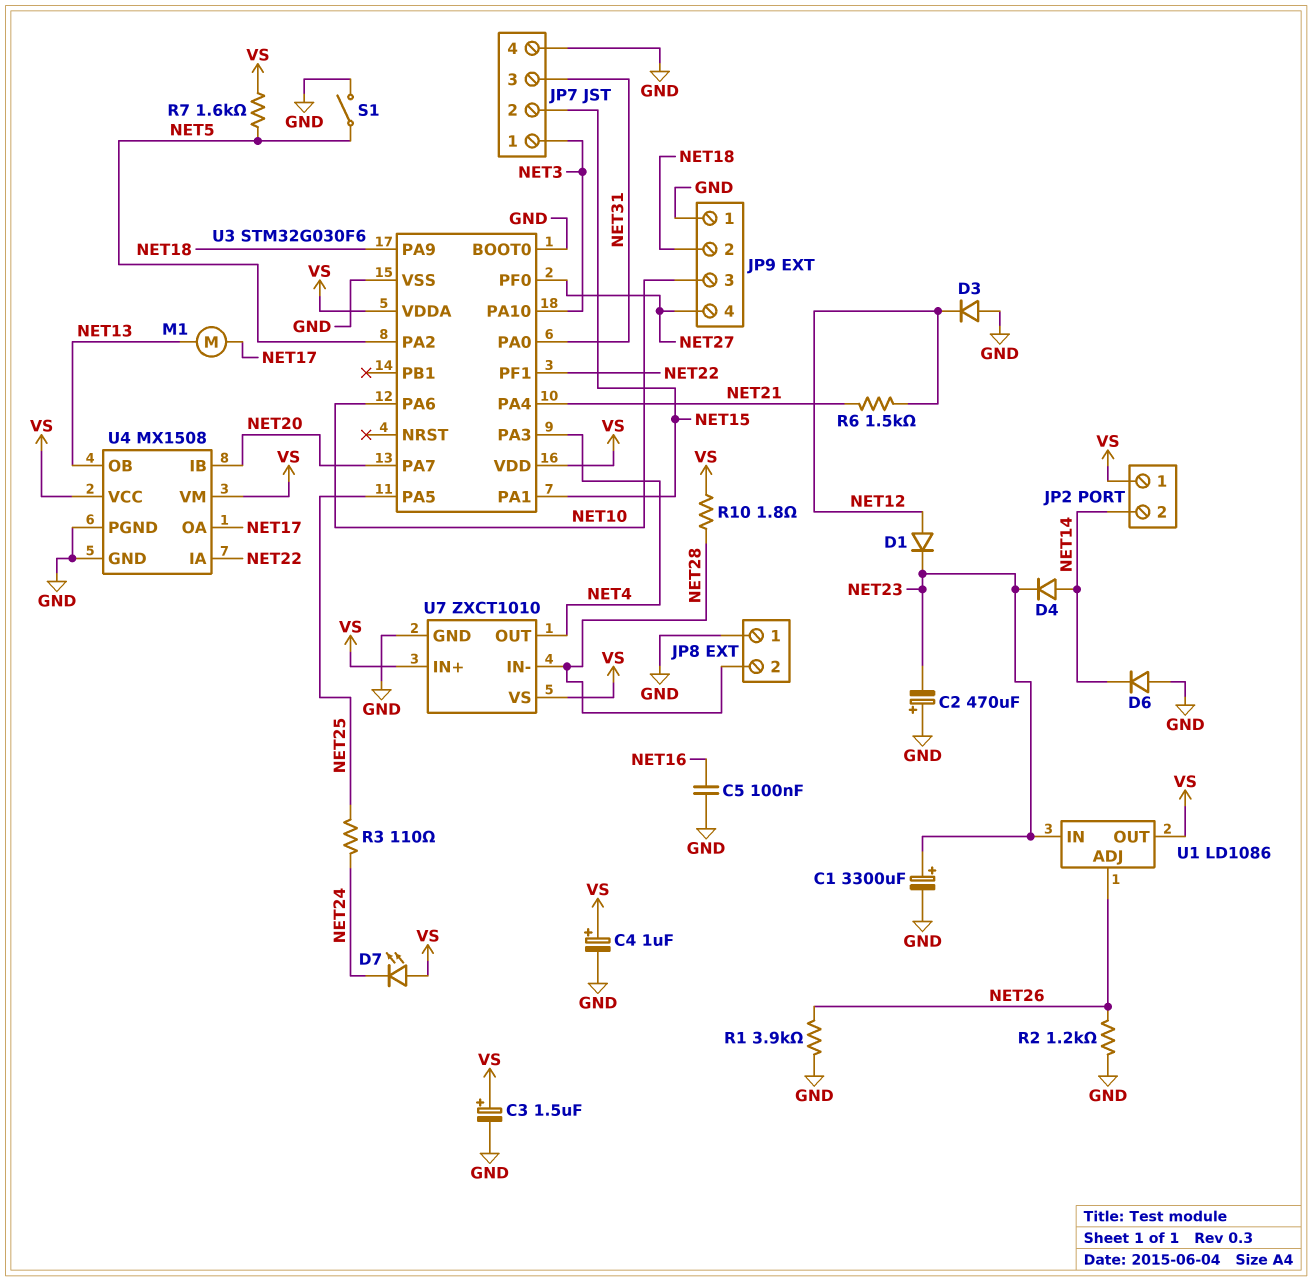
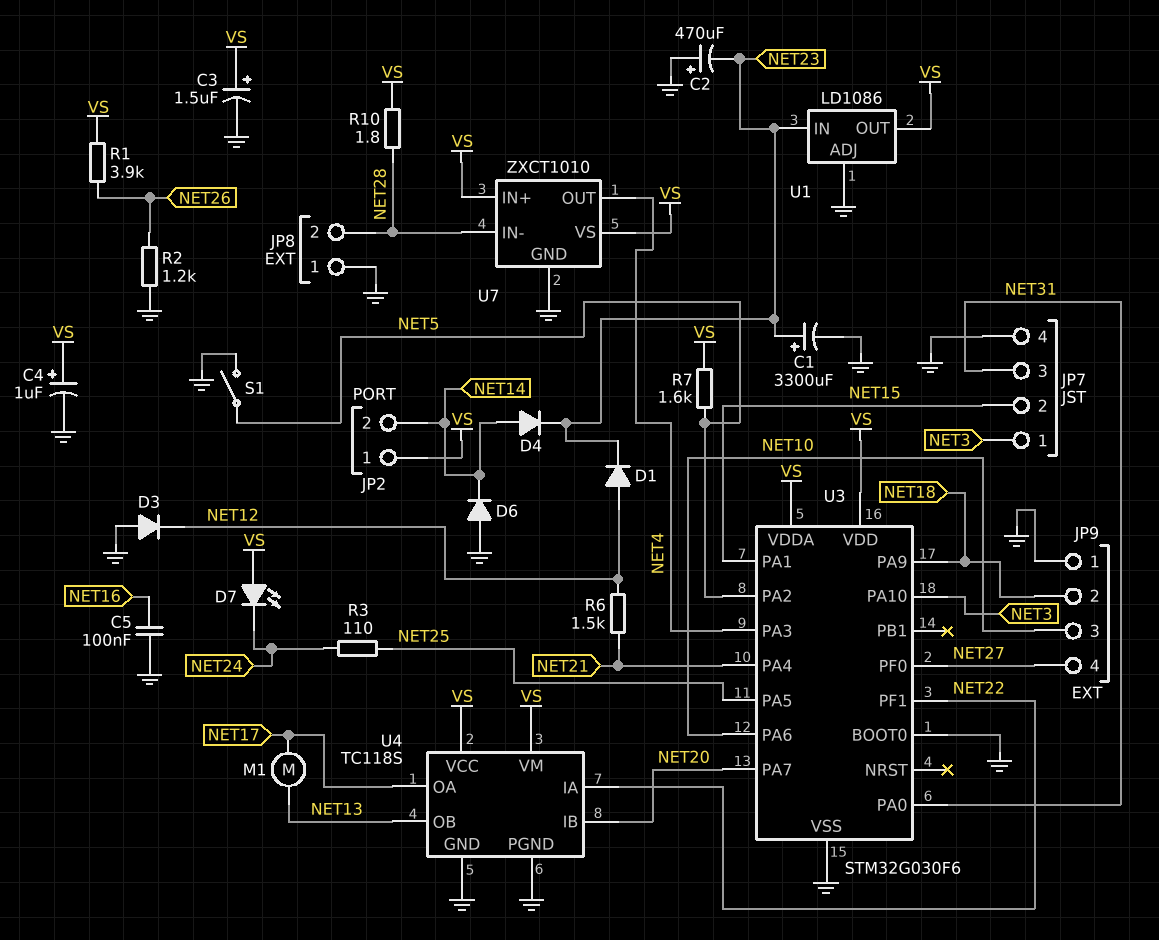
R1: 3.9k (GND, NET26) -> 3.9k (NET26, VS)
U1 pin ADJ: NET26 -> GND
U4: MX1508 -> TC118S

